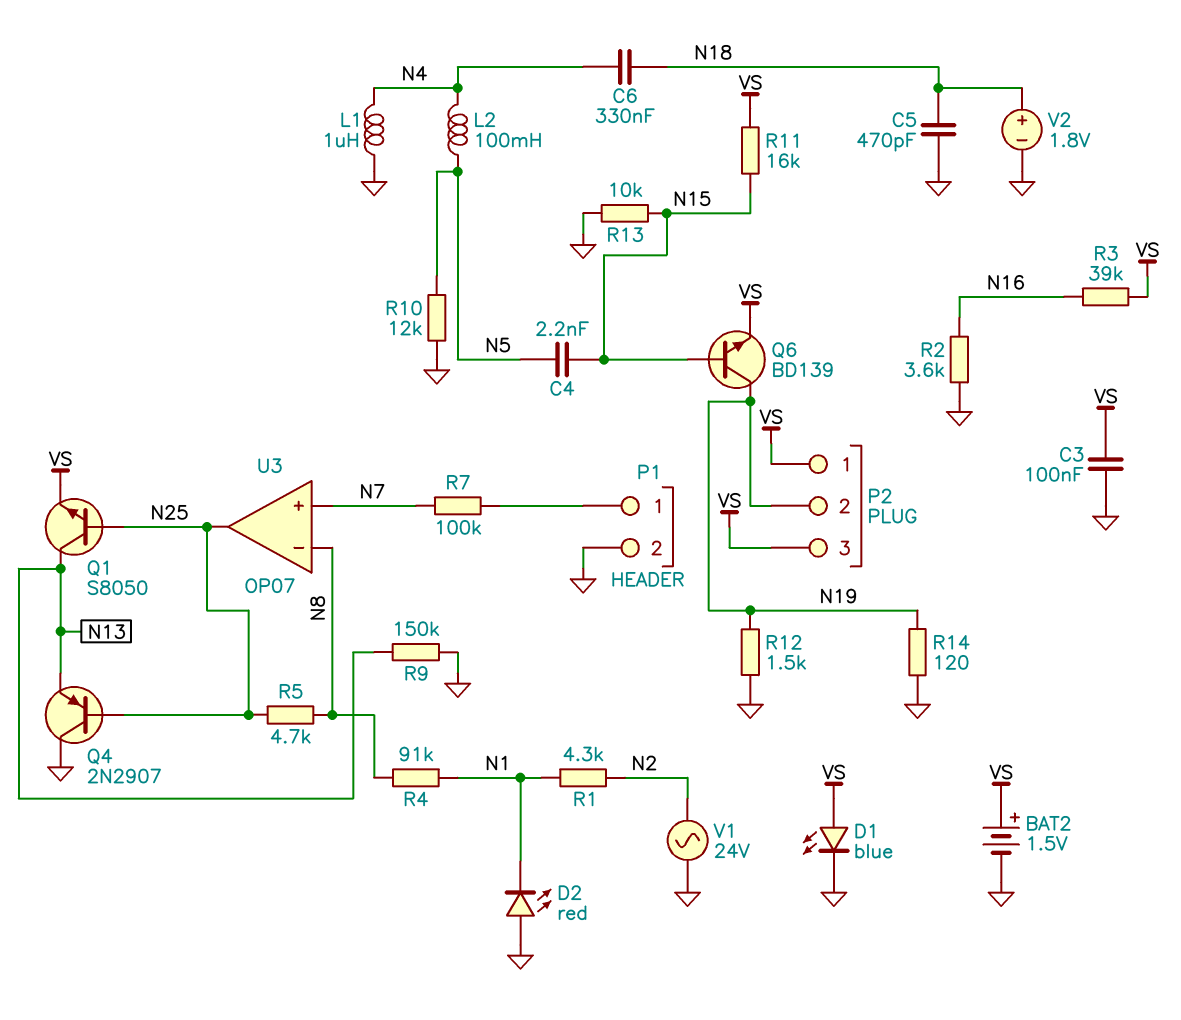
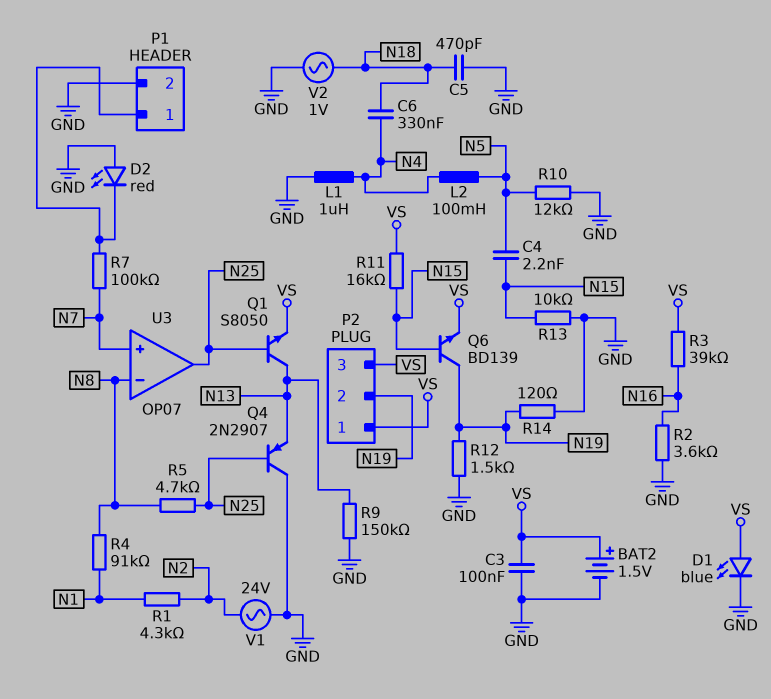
D2: LED red (A GND, K N1) -> LED red (A GND, K P1/1)
V2: 1.8V (plus N18, minus GND) -> AC 1V (GND, N18)

